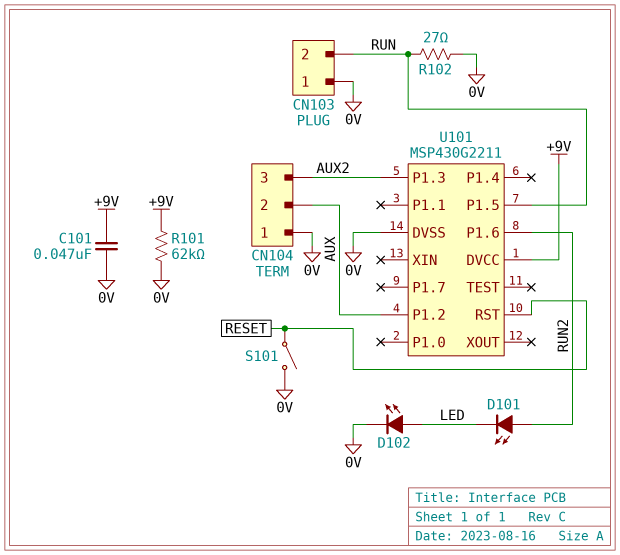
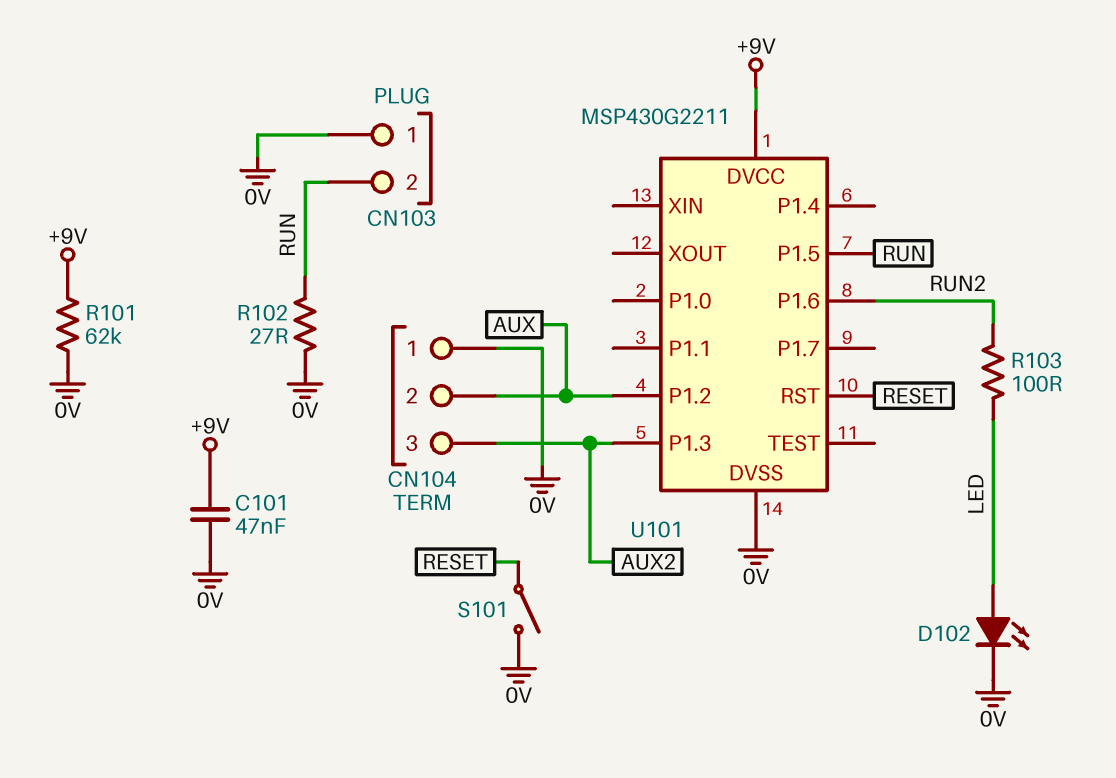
D101: LED (A RUN2, K LED) -> none
R103: none -> 100 (LED, RUN2)

